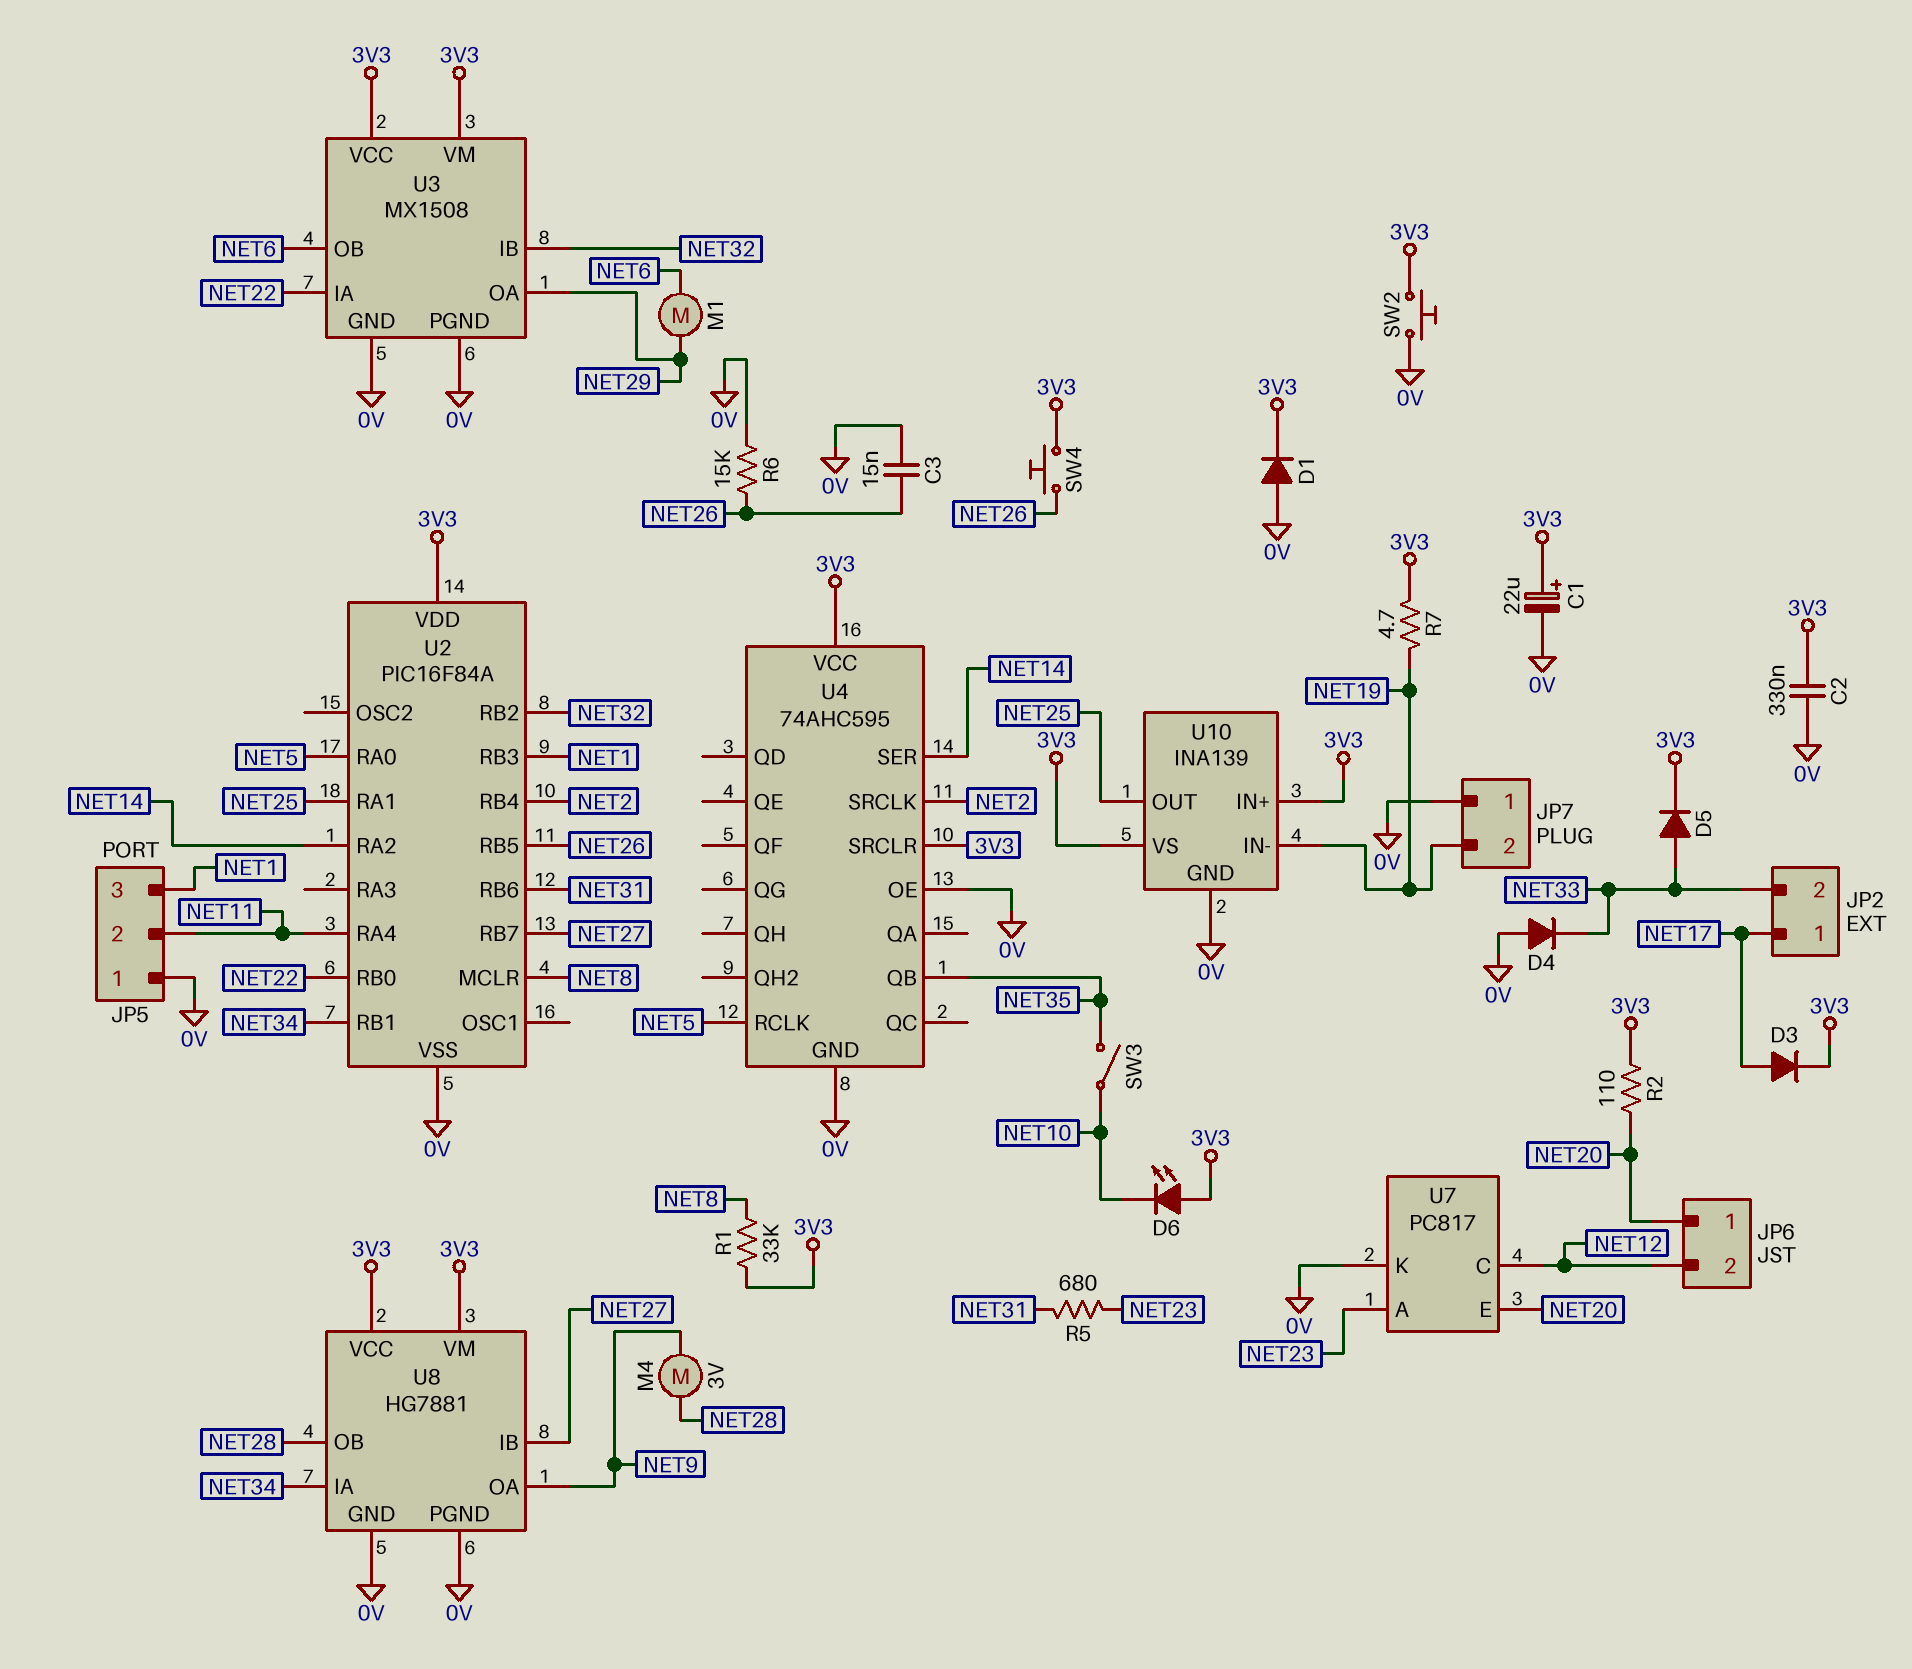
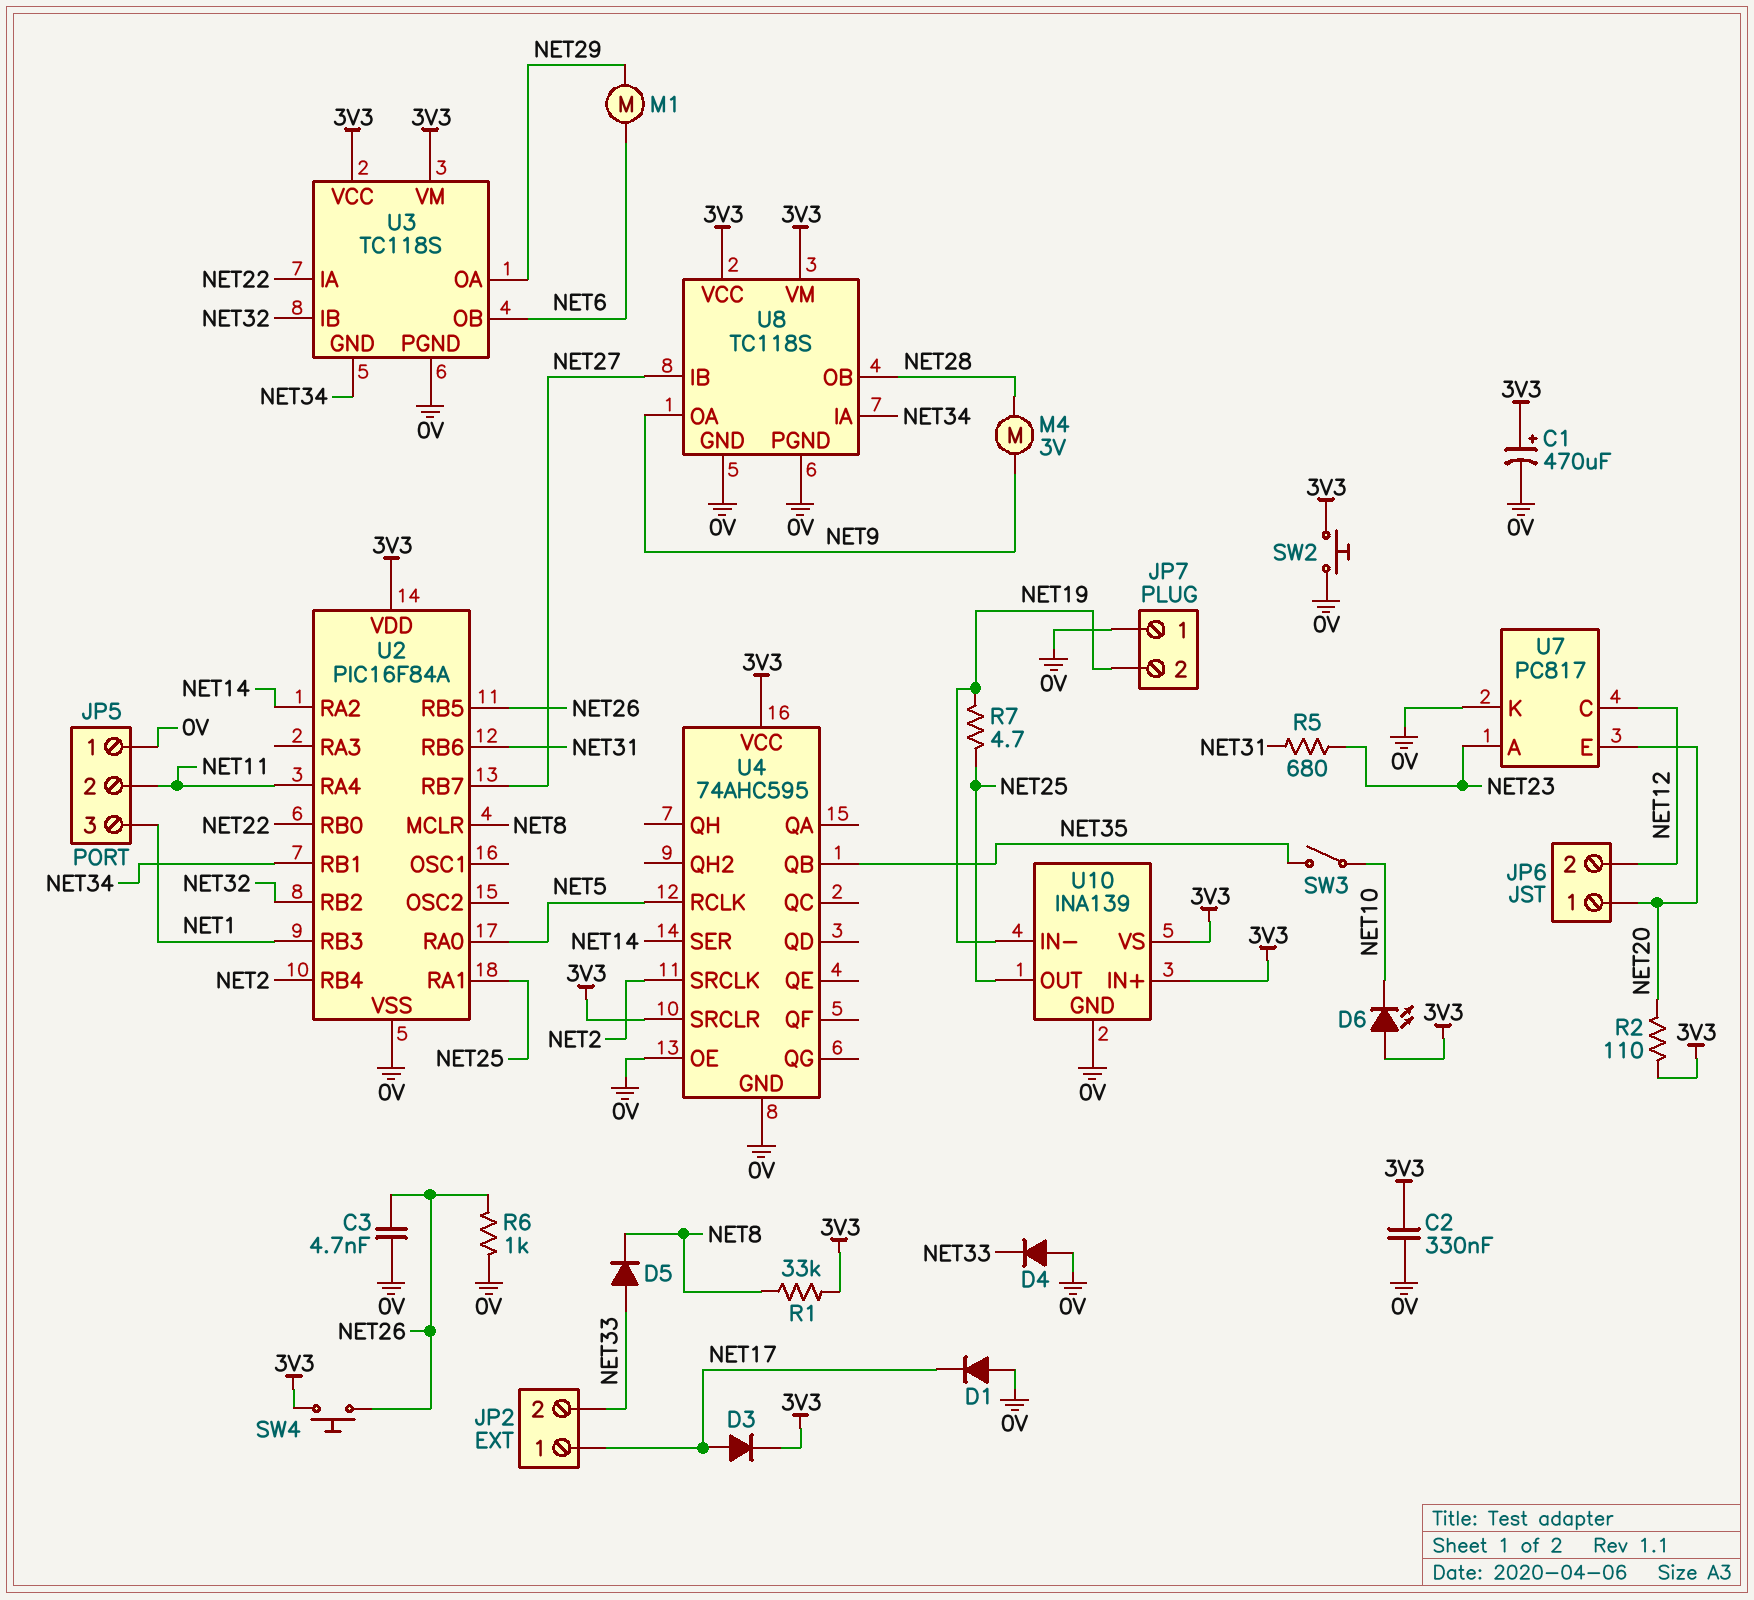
C1: 22uF (plus 3V3, minus 0V) -> 470uF (plus 3V3, minus 0V)
C3: 15nF (0V, NET26) -> 4.7nF (0V, NET26)
D1: diode (A 0V, K 3V3) -> diode (A 0V, K NET17)
D5: diode (A NET33, K 3V3) -> diode (A NET33, K NET8)
R6: 15k (0V, NET26) -> 1k (0V, NET26)
R7: 4.7 (3V3, NET19) -> 4.7 (NET19, NET25)
U3: MX1508 -> TC118S
U3 pin GND: 0V -> NET34
U8: HG7881 -> TC118S

